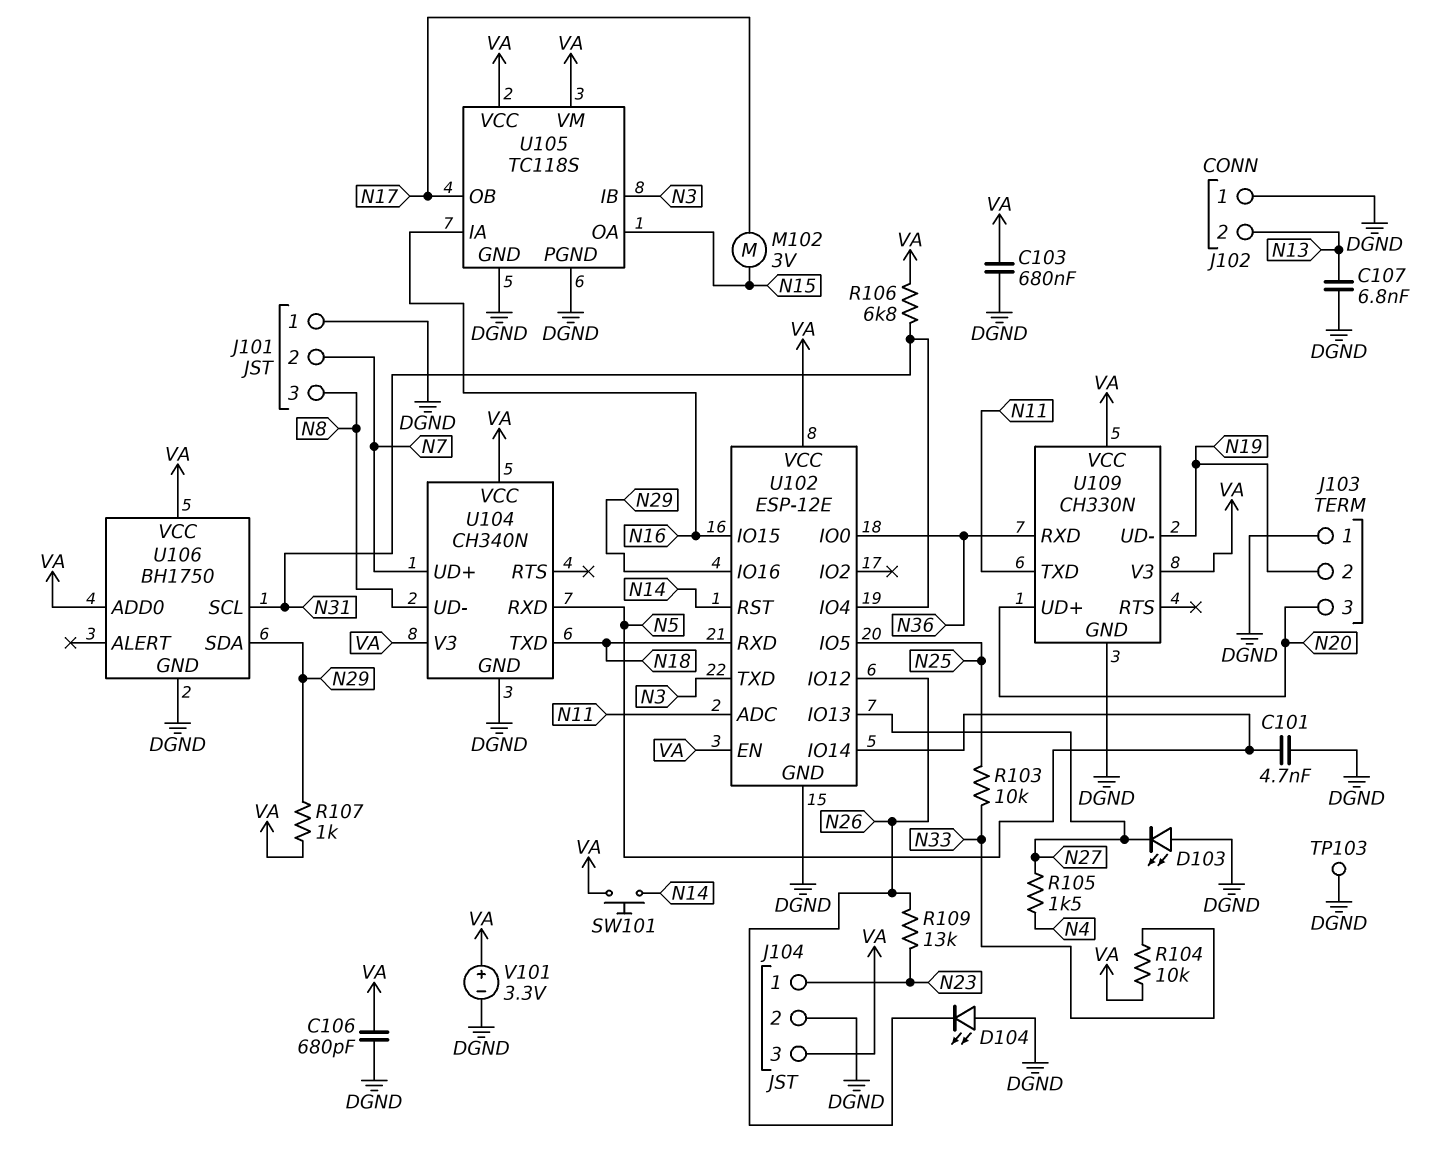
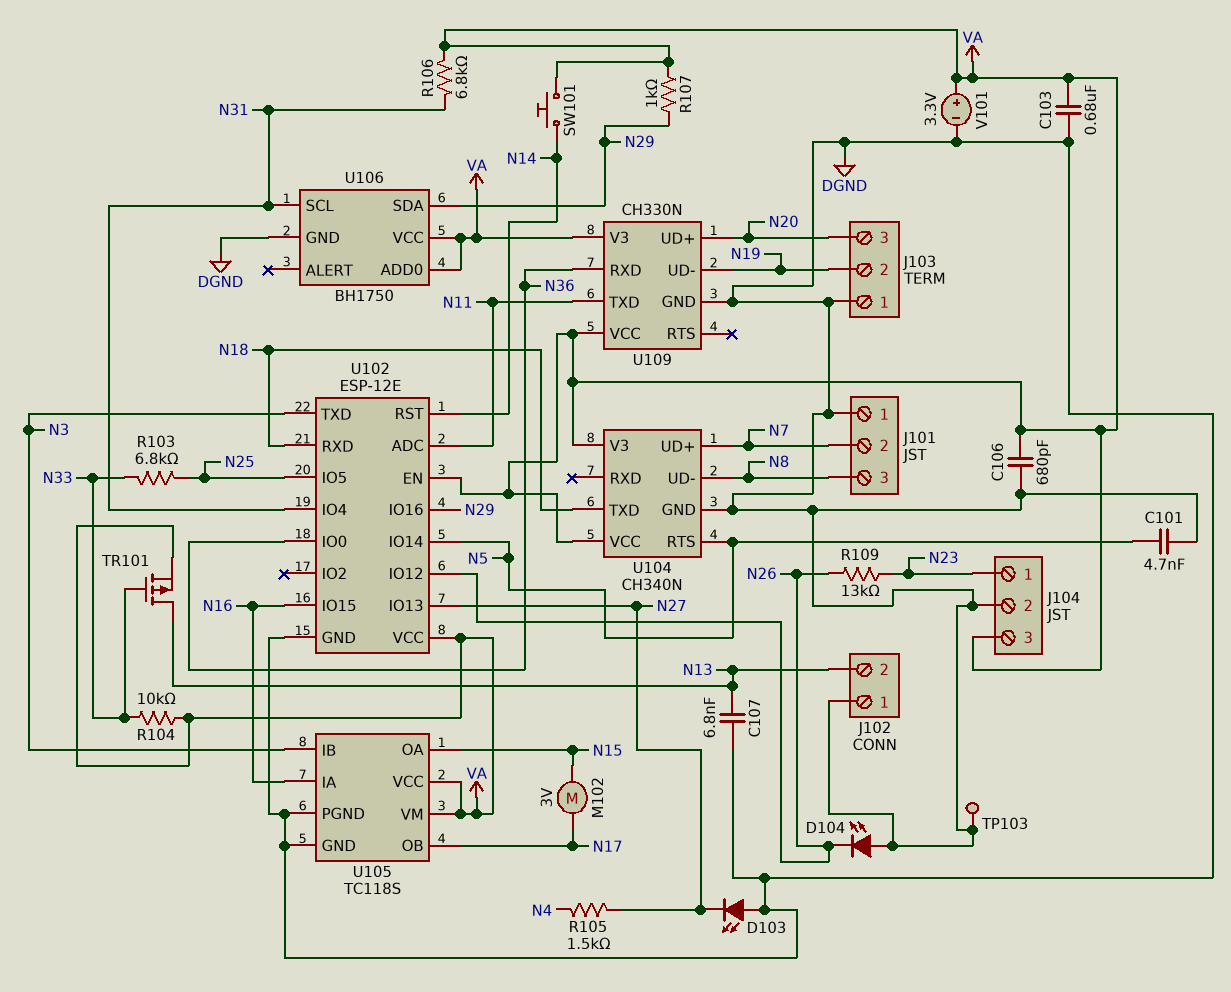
R103: 10k (N25, N33) -> 6.8k (N25, N33)
TR101: none -> PMOS (G N33, D N13, S VA)
U104 pin RTS: none -> N5
U104 pin RXD: N5 -> none

